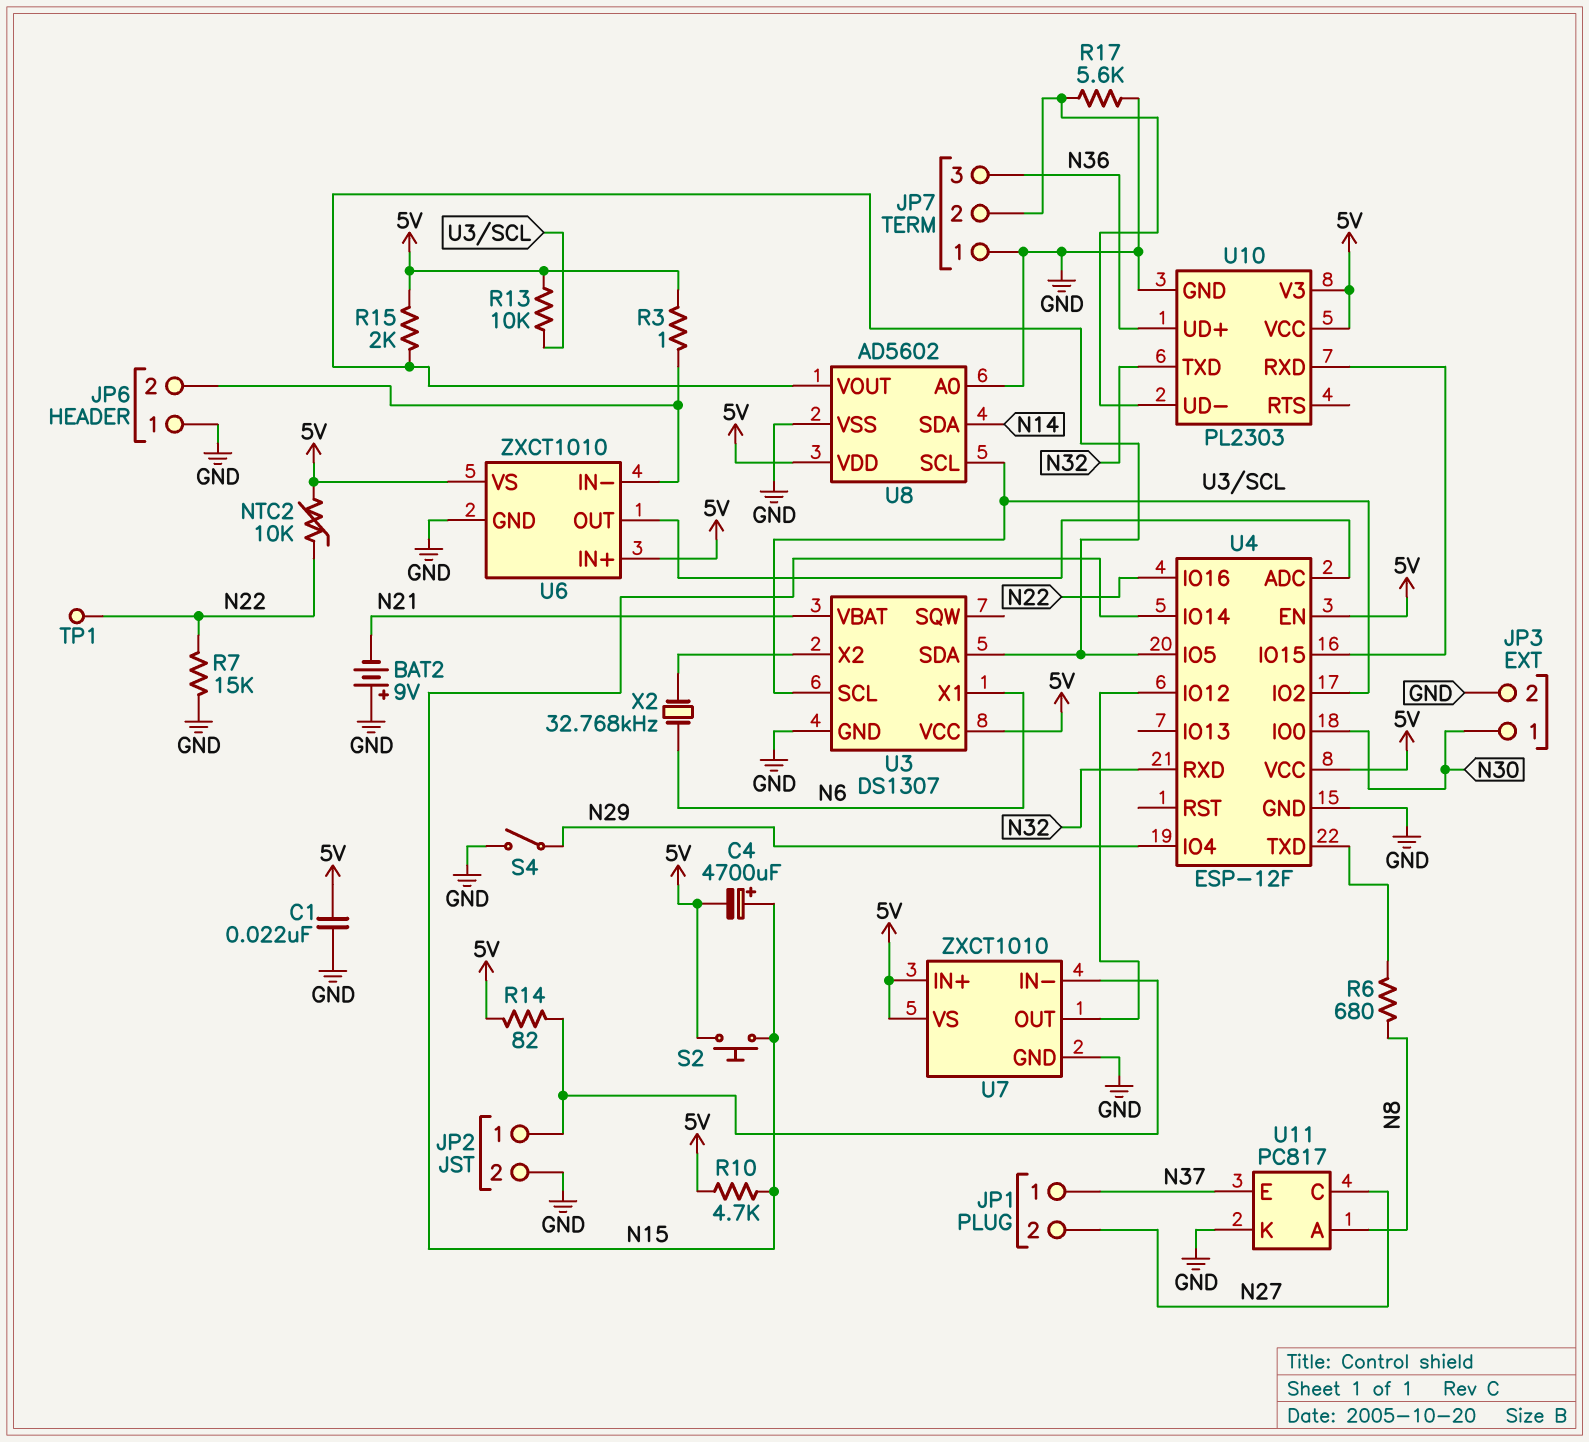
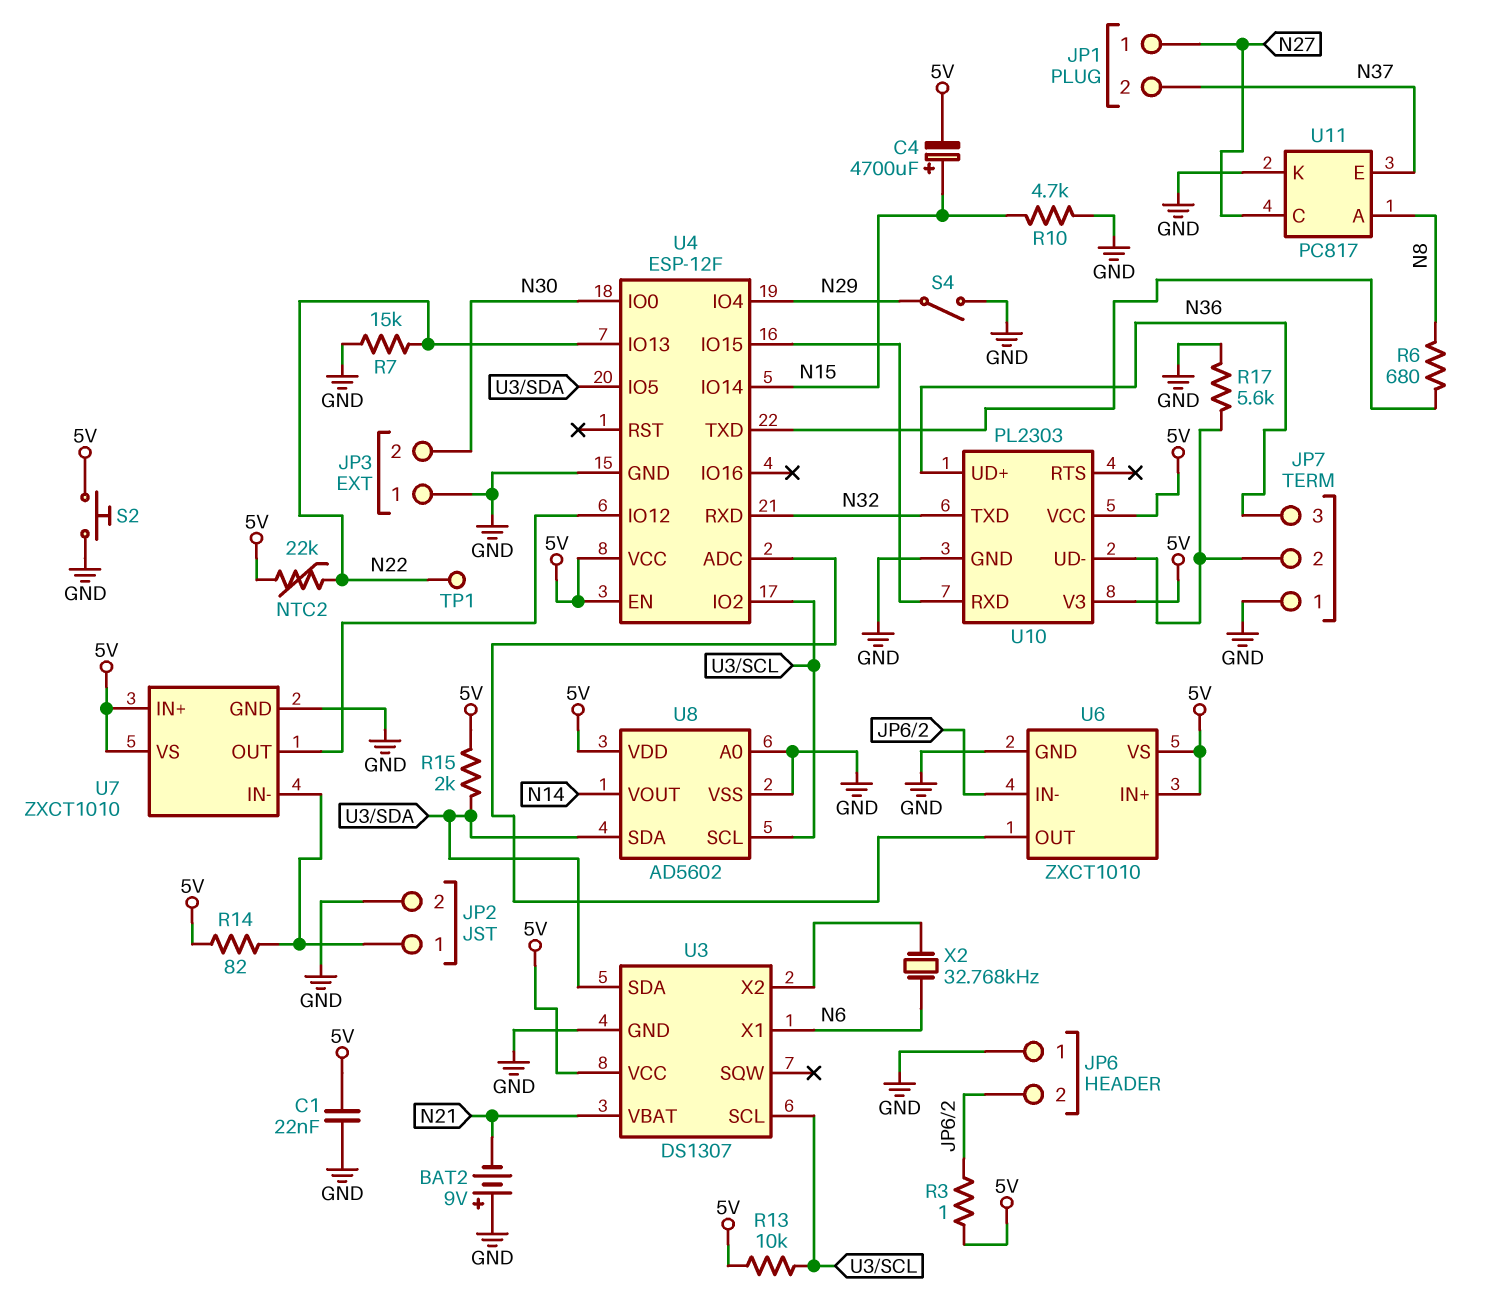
JP1 pin 1: N37 -> N27
JP1 pin 2: N27 -> N37
JP3 pin 1: N30 -> GND
JP3 pin 2: GND -> N30
NTC2: 10k (5V, N22) -> 22k (5V, N22)
R10: 4.7k (5V, N15) -> 4.7k (GND, N15)
S2: button (5V, N15) -> button (5V, GND)
U4 pin IO13: none -> N22
U4 pin IO16: N22 -> none
U8 pin SDA: N14 -> U3/SDA
U8 pin VOUT: U3/SDA -> N14

